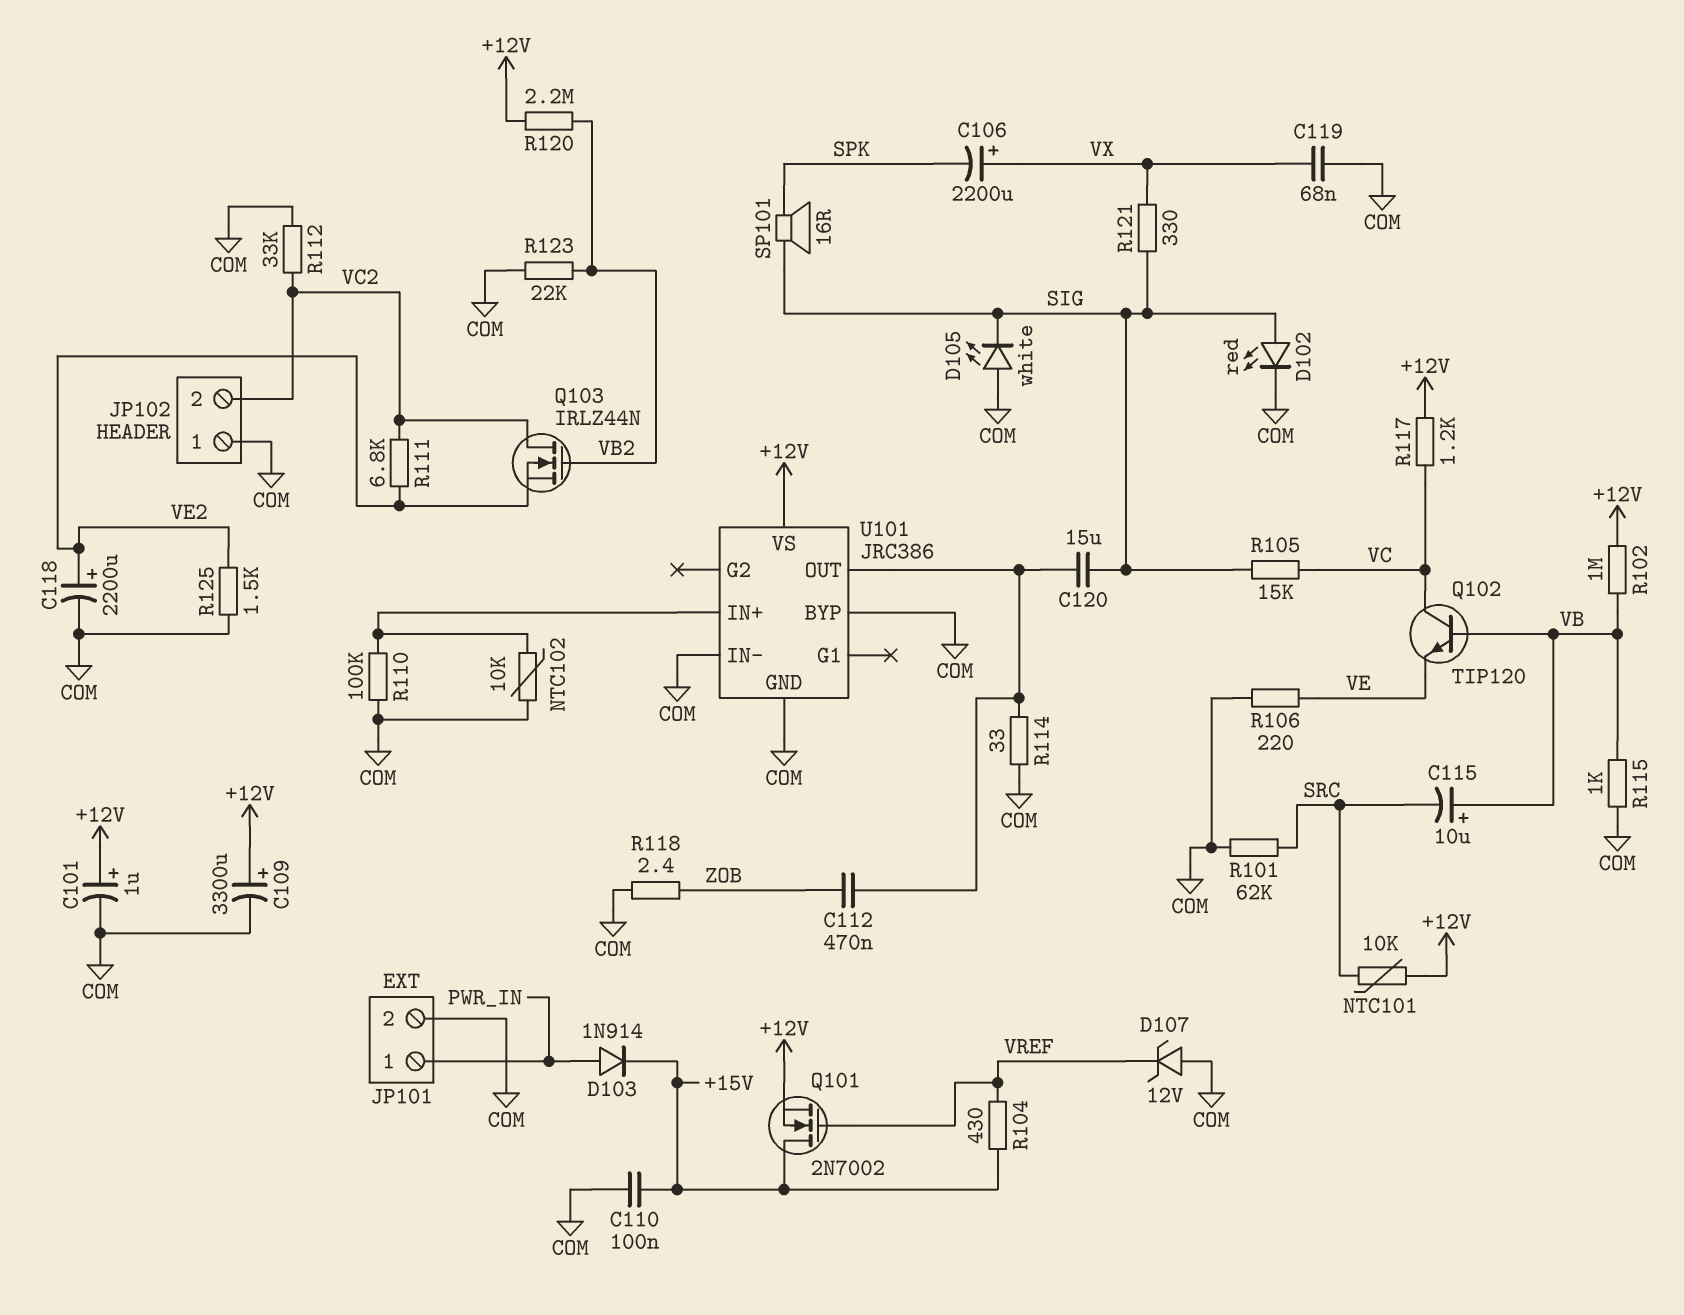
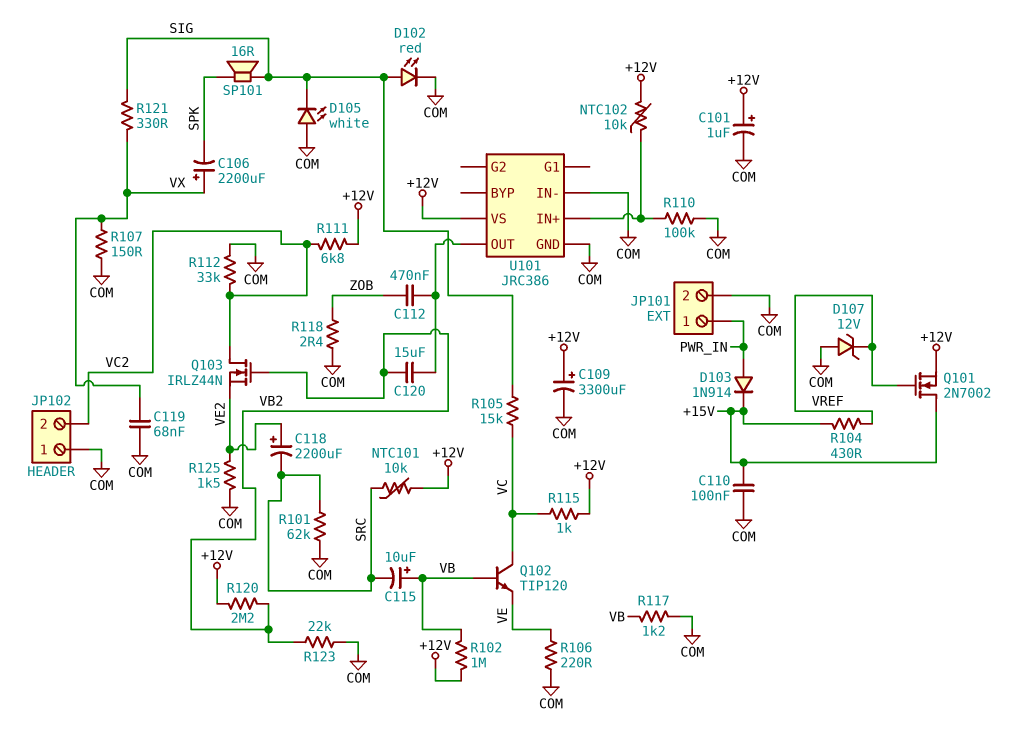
C118: 2200uF (plus VE2, minus COM) -> 2200uF (plus VE2, minus SRC)
C120: 15uF (SIG, U101/OUT) -> 15uF (U101/OUT, VB2)
NTC102: 10k (COM, U101/IN+) -> 10k (+12V, U101/IN+)
R107: none -> 150 (COM, VX)
R111: 6.8k (VC2, VE2) -> 6.8k (+12V, VC2)
R114: 33 (COM, U101/OUT) -> none
R115: 1k (COM, VB) -> 1k (+12V, VC)
R117: 1.2k (+12V, VC) -> 1.2k (COM, VB)
U101 pin BYP: COM -> none

